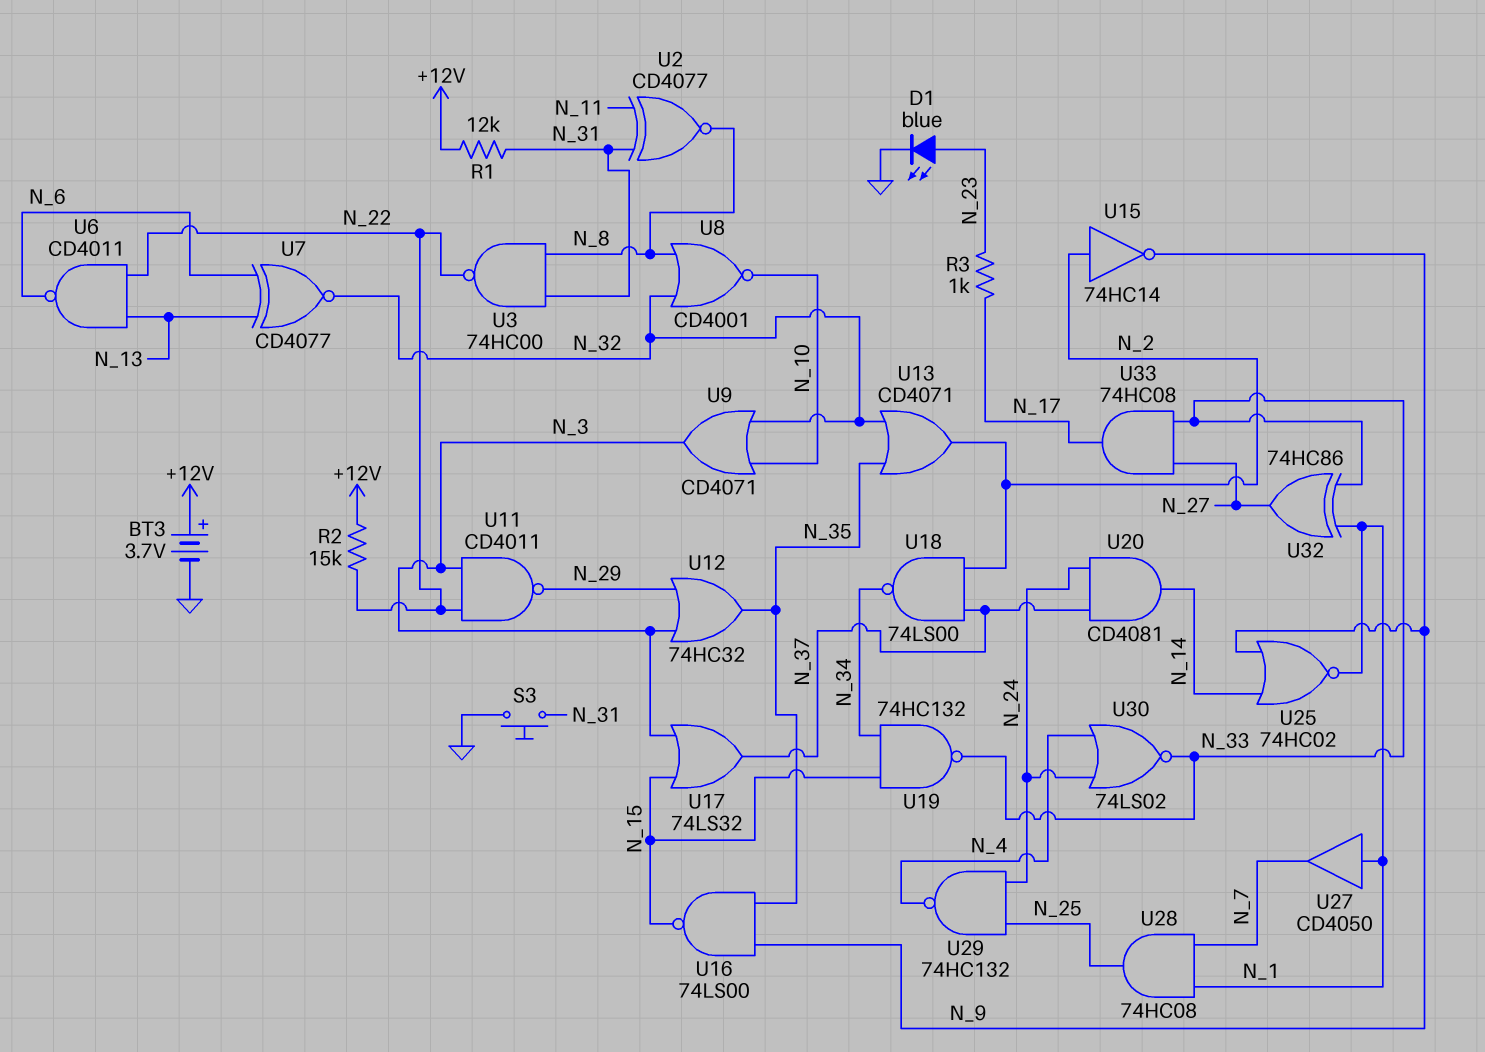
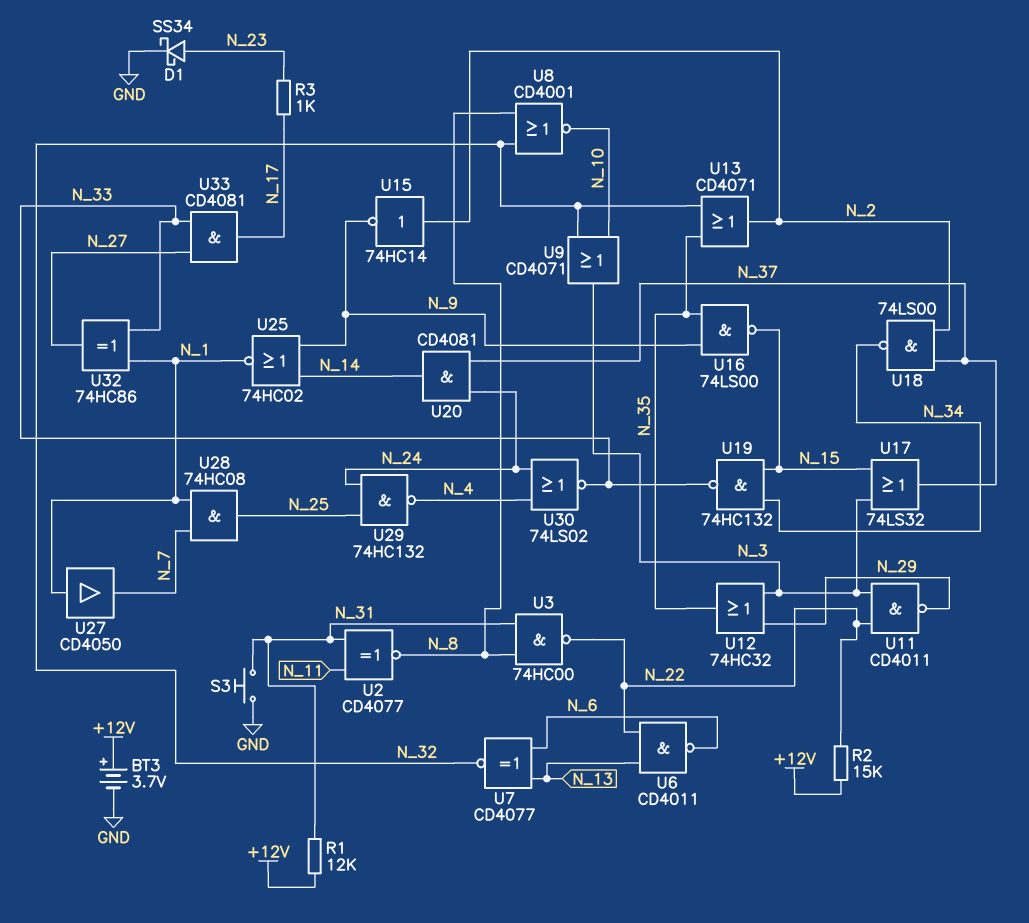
D1: LED blue (A N_23, K GND) -> schottky SS34 (A N_23, K GND)
U33: AND 74HC08 (in N_27, in N_33, out N_17) -> AND CD4081 (in N_27, in N_33, out N_17)

